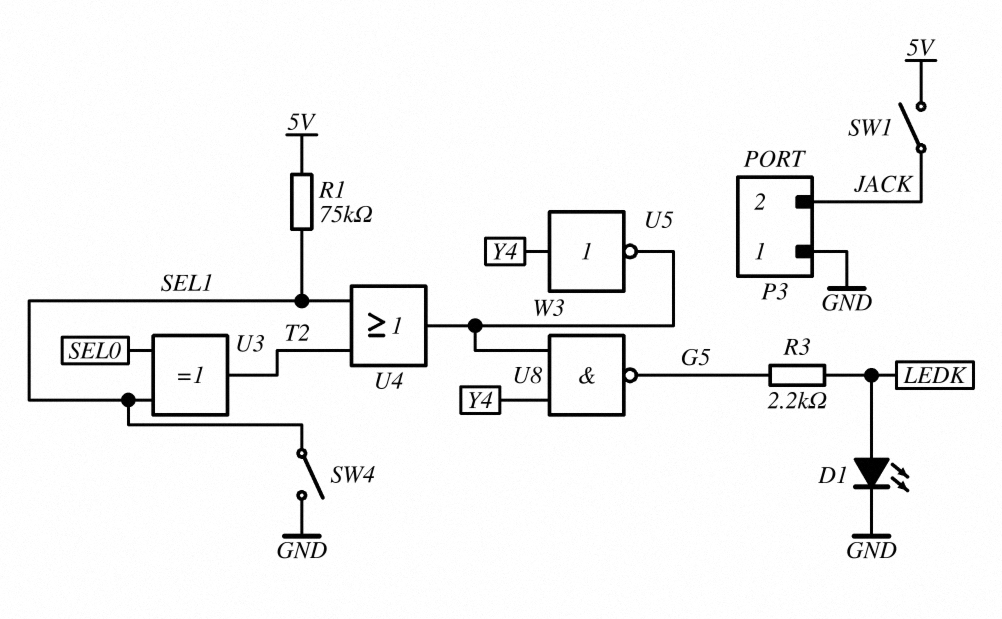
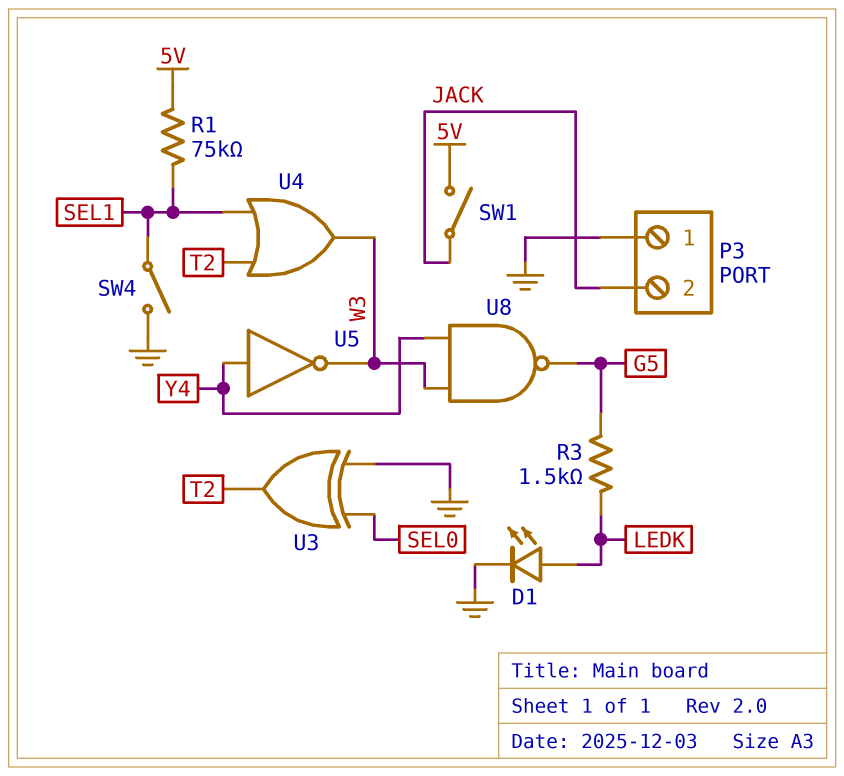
R3: 2.2k (G5, LEDK) -> 1.5k (G5, LEDK)
U3: XOR (in SEL0, in SEL1, out T2) -> XOR (in GND, in SEL0, out T2)

